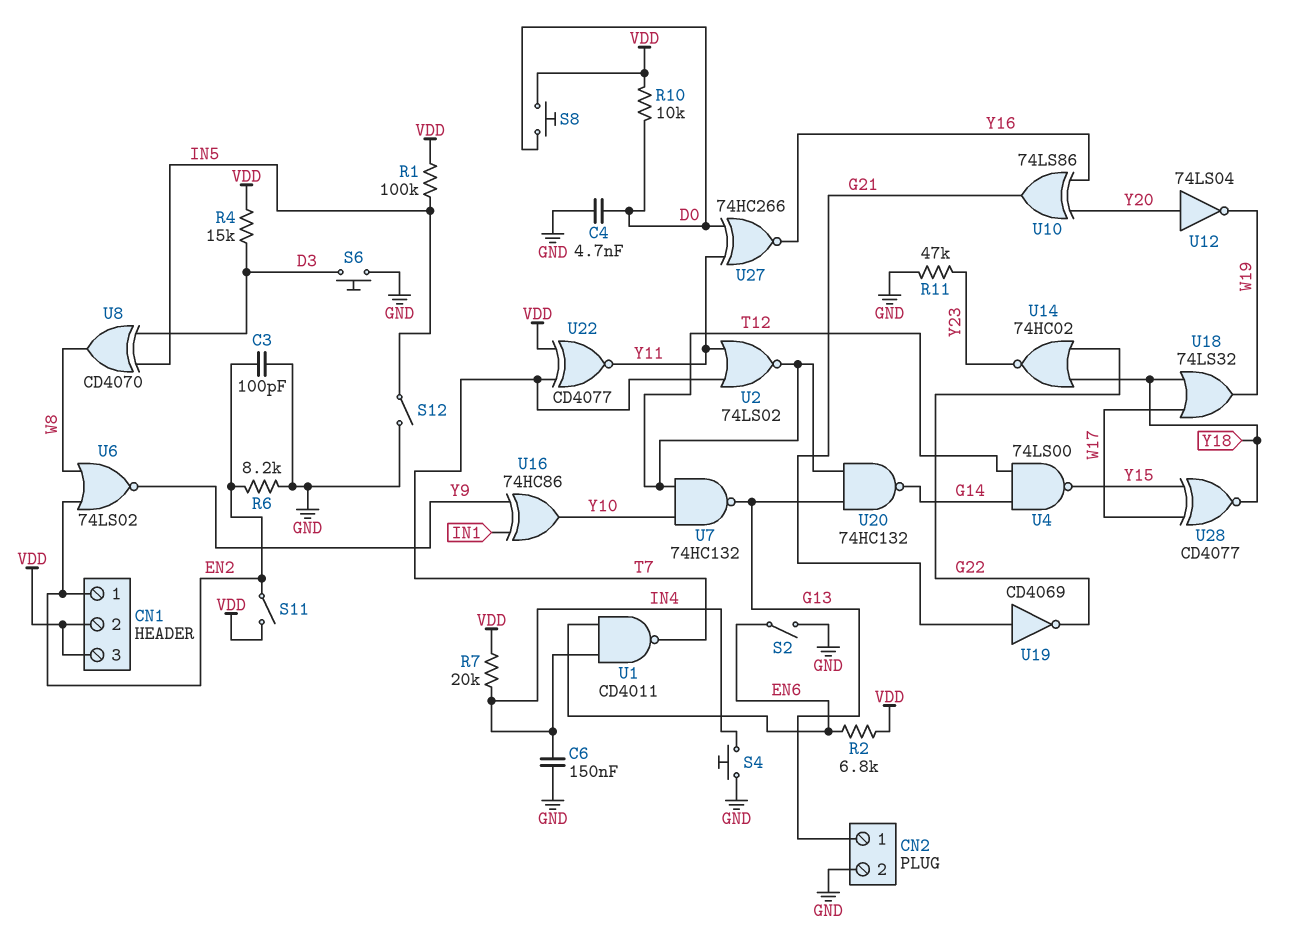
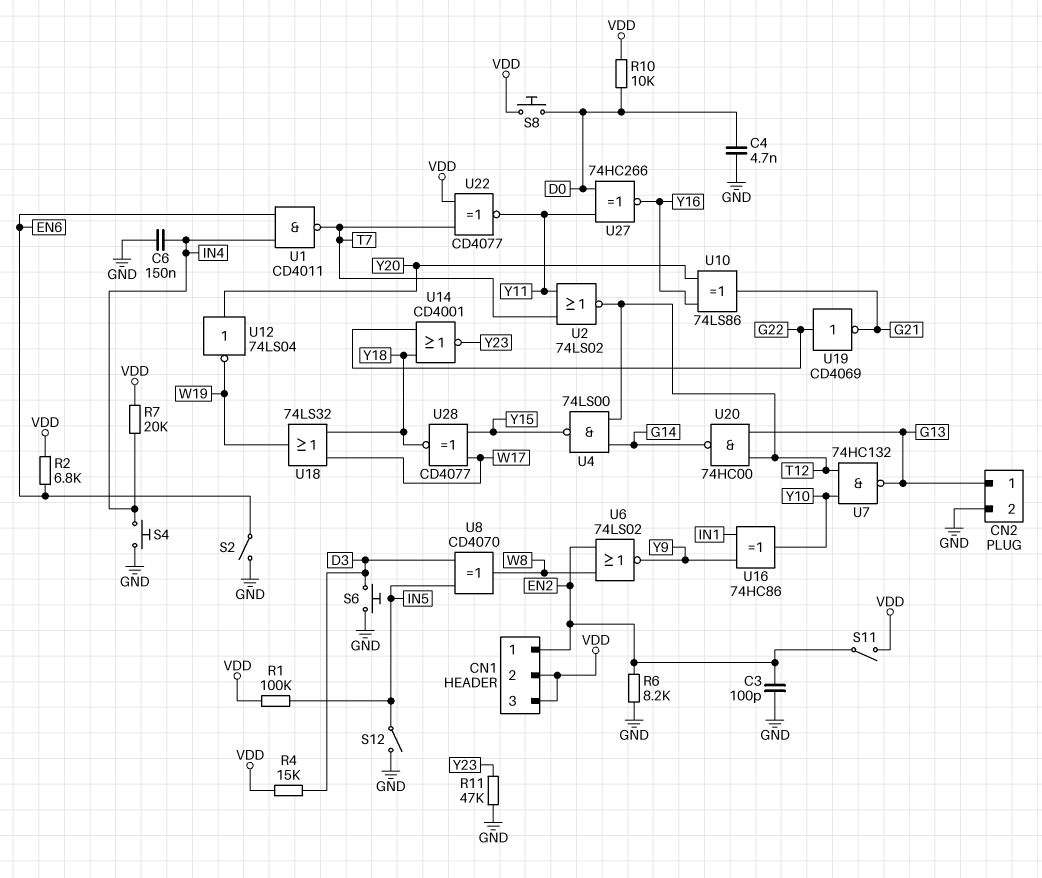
U14: NOR 74HC02 (in G22, in Y18, out Y23) -> NOR CD4001 (in G22, in Y18, out Y23)
U19: NOT CD4069 (in G21, out G22) -> NOT CD4069 (in G22, out G21)
U20: NAND 74HC132 (in G13, in T12, out G14) -> NAND 74HC00 (in G13, in T12, out G14)

